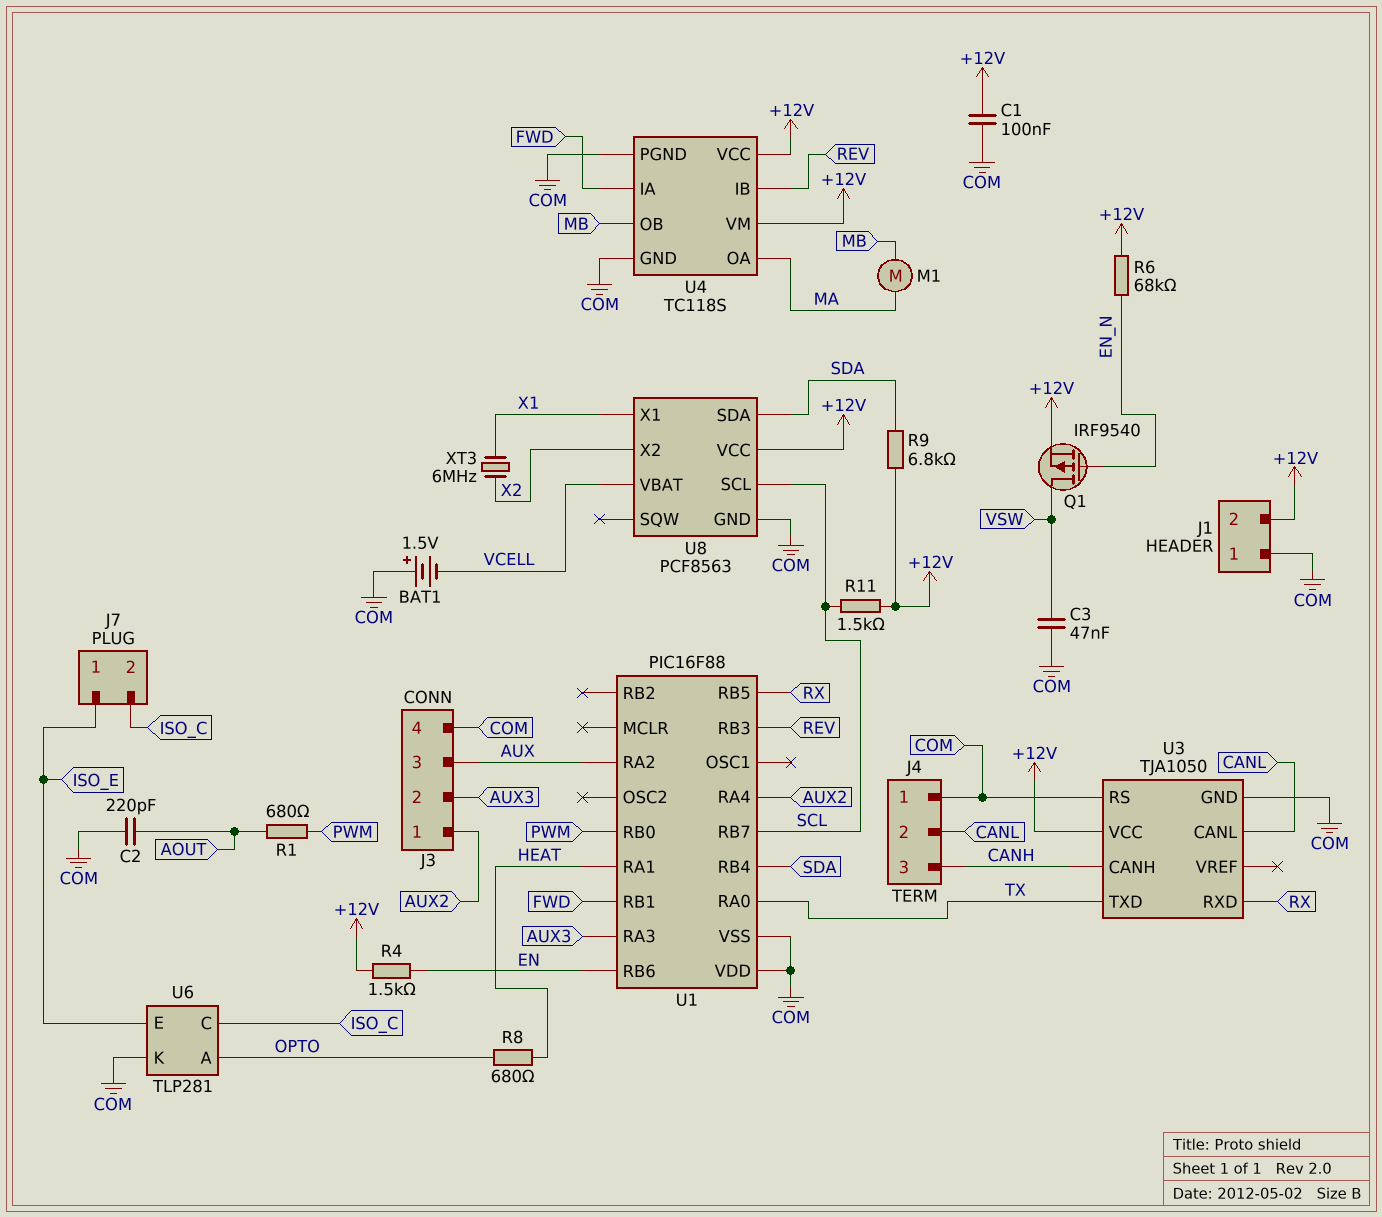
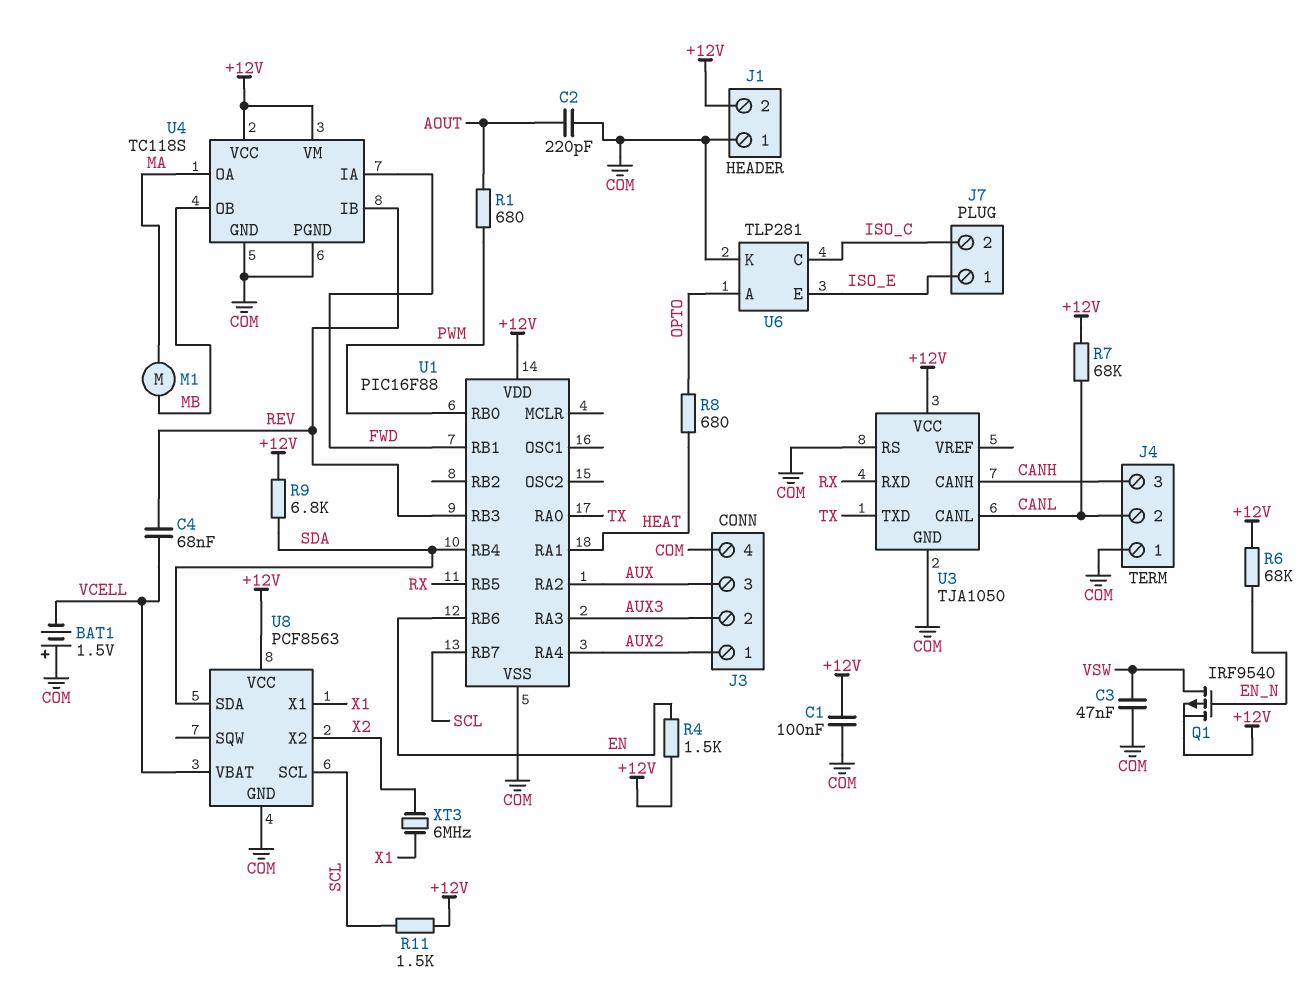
C4: none -> 68nF (REV, VCELL)
R7: none -> 68k (+12V, CANL)
U1 pin VDD: COM -> +12V

